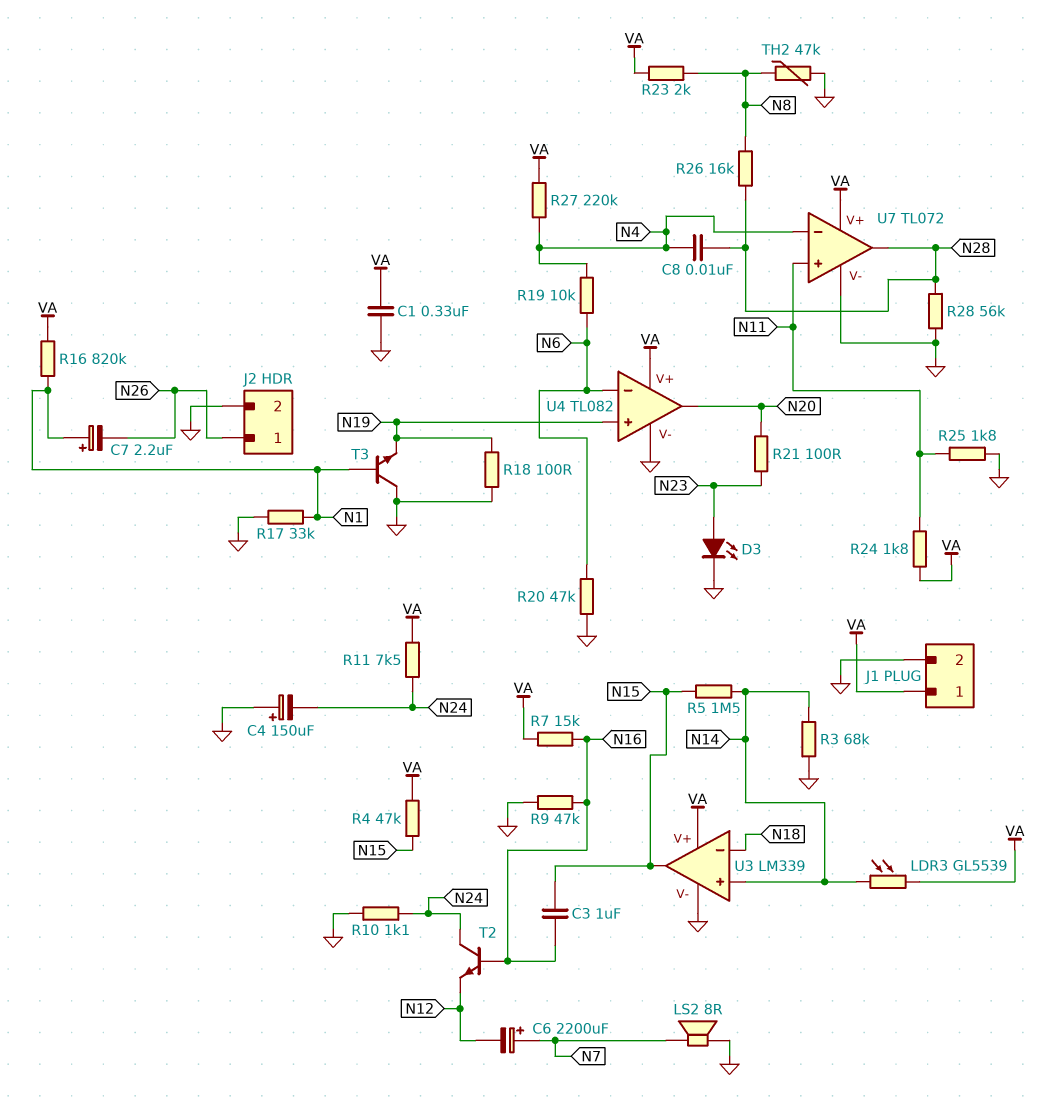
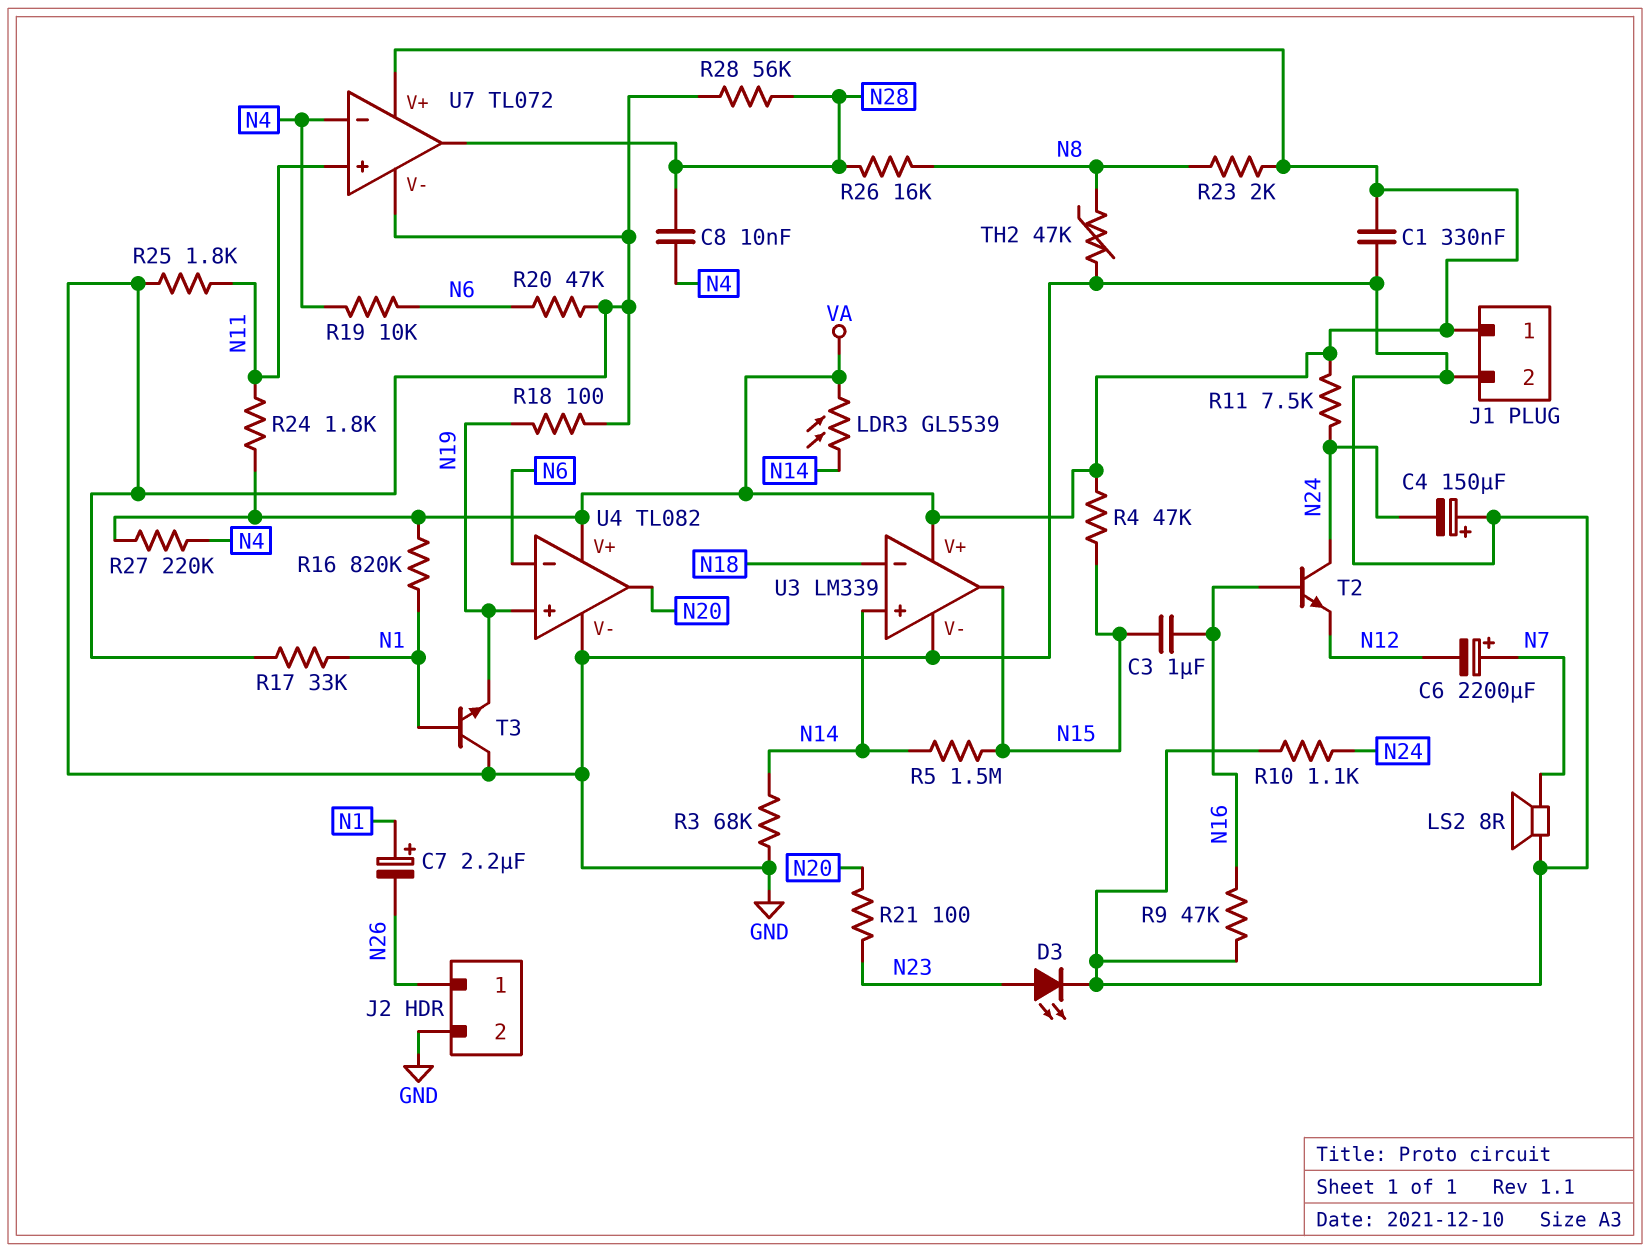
R7: 15k (N16, VA) -> none

